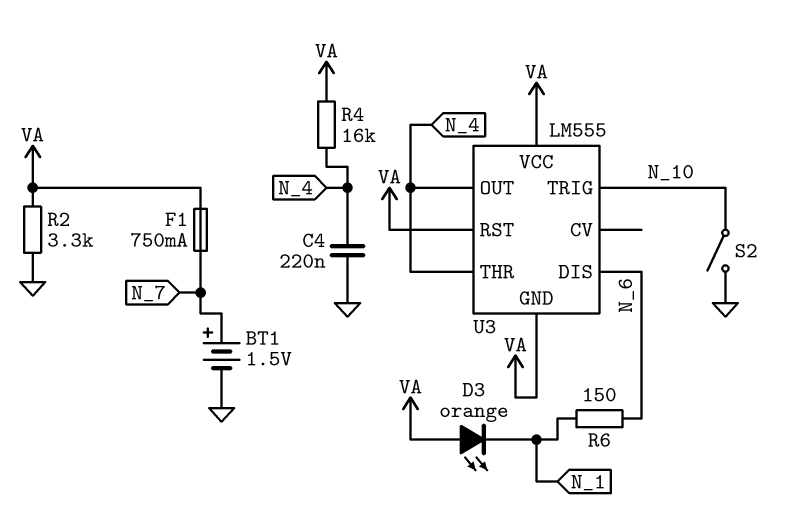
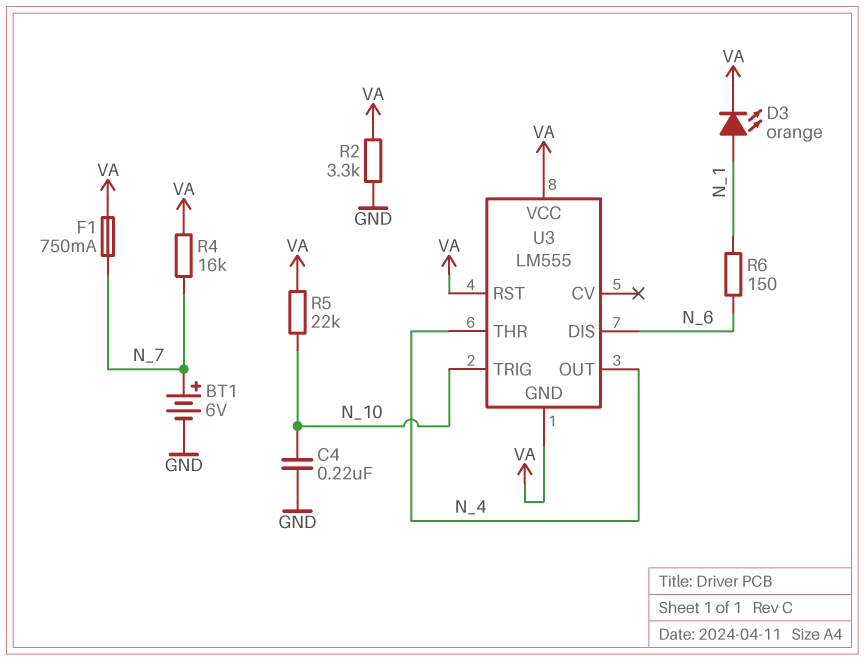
BT1: 1.5V (plus N_7, minus GND) -> 6V (plus N_7, minus GND)
C4: 220nF (GND, N_4) -> 220nF (GND, N_10)
D3: LED orange (A VA, K N_1) -> LED orange (A N_1, K VA)
R4: 16k (N_4, VA) -> 16k (N_7, VA)
R5: none -> 22k (N_10, VA)
S2: switch (GND, N_10) -> none

